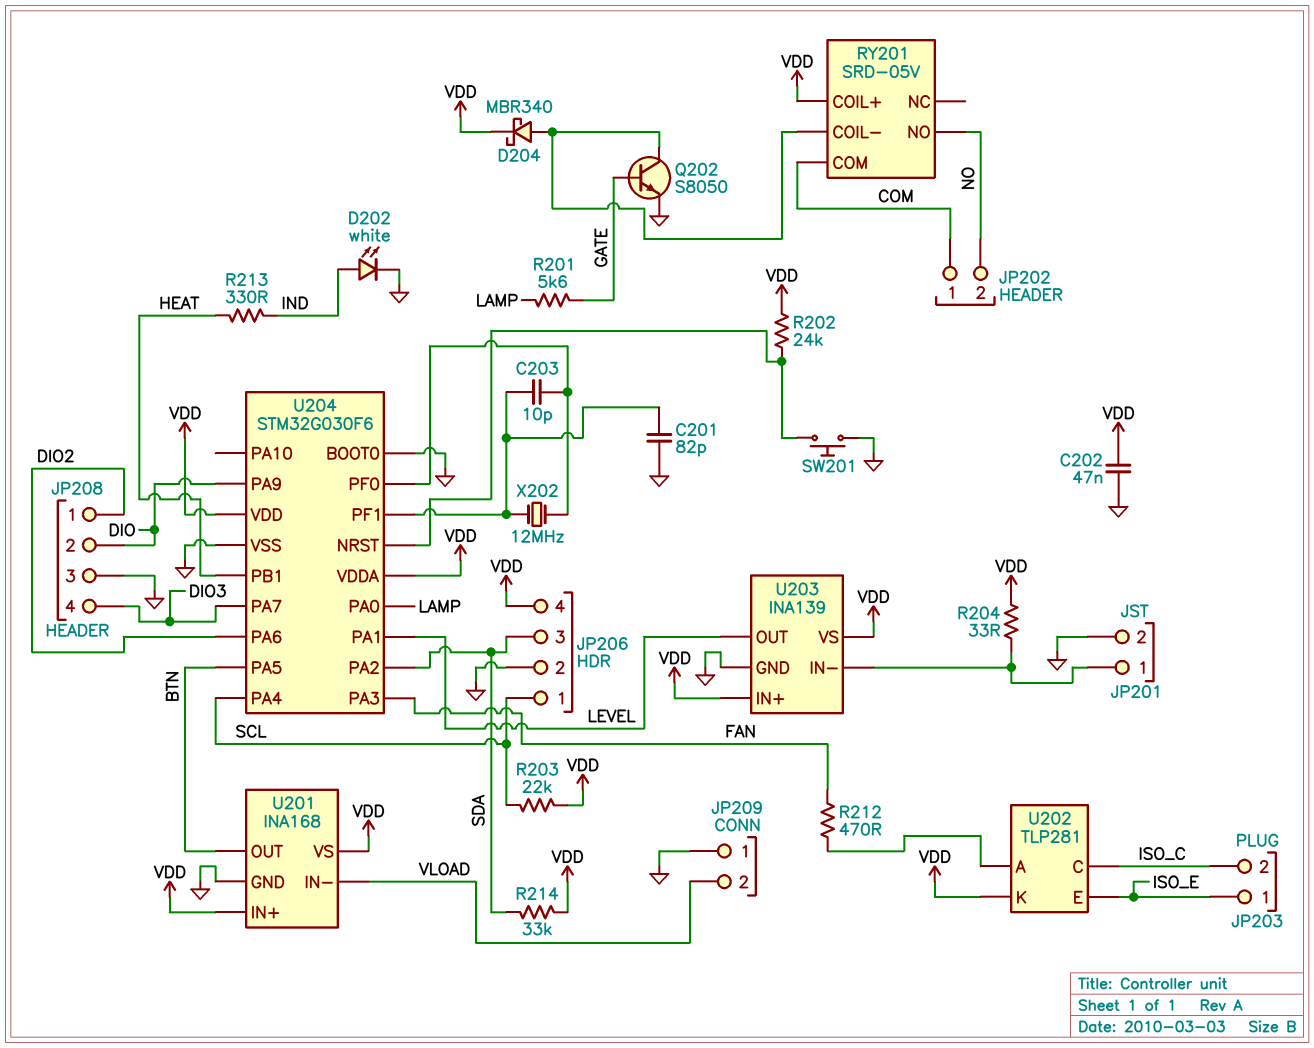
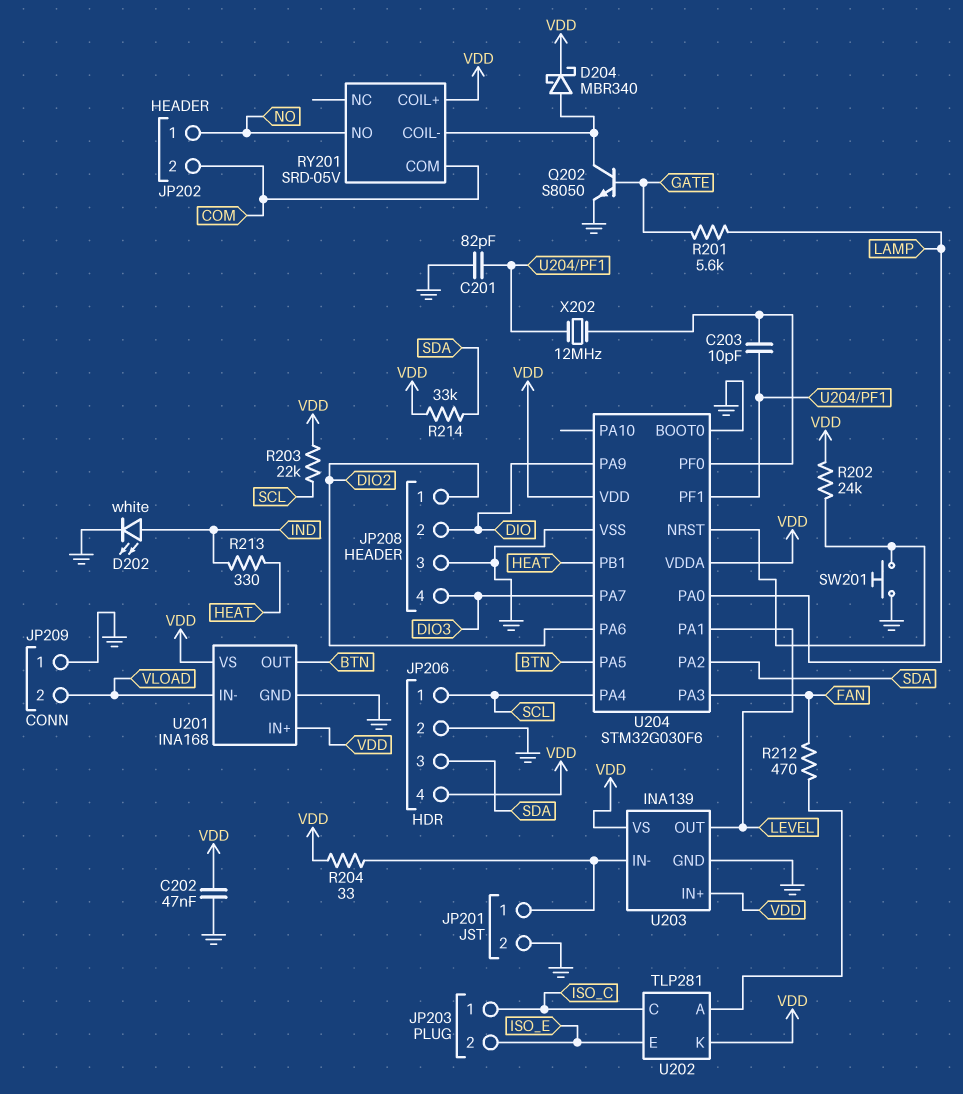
JP202 pin 1: COM -> NO
JP202 pin 2: NO -> COM
JP203 pin 1: ISO_E -> ISO_C
JP203 pin 2: ISO_C -> ISO_E

